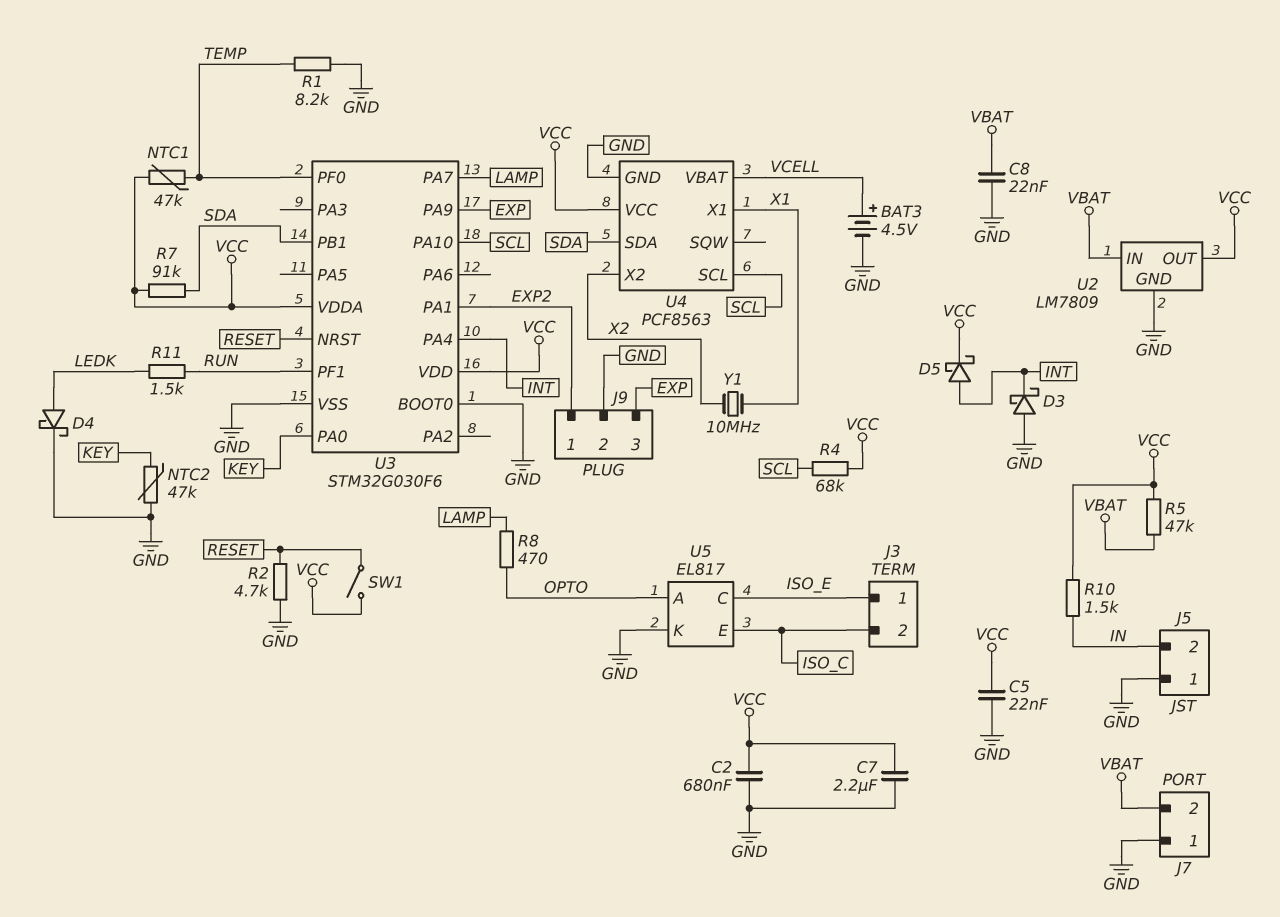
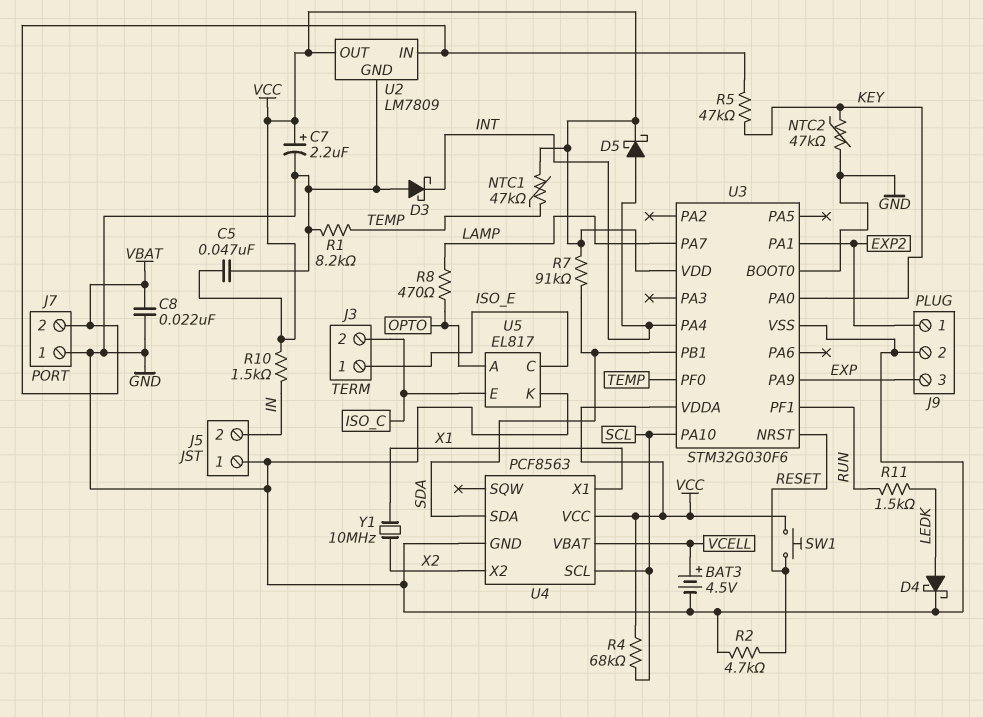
C2: 680nF (GND, VCC) -> none
C5: 22nF (GND, VCC) -> 47nF (GND, VCC)
C7: 2.2uF (GND, VCC) -> 2.2uF (plus VCC, minus GND)
R5: 47k (VBAT, VCC) -> 47k (KEY, VBAT)
SW1: switch (RESET, VCC) -> button (RESET, VCC)

